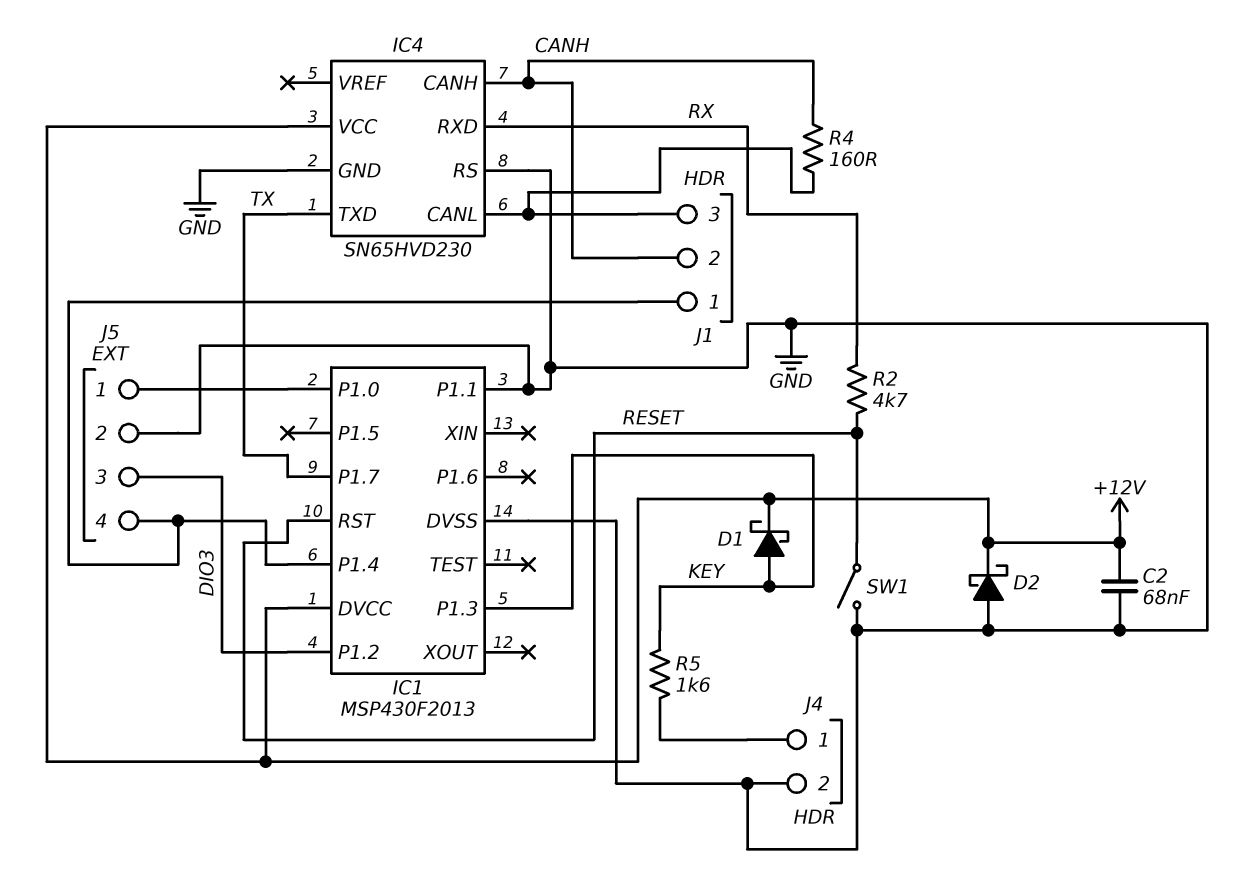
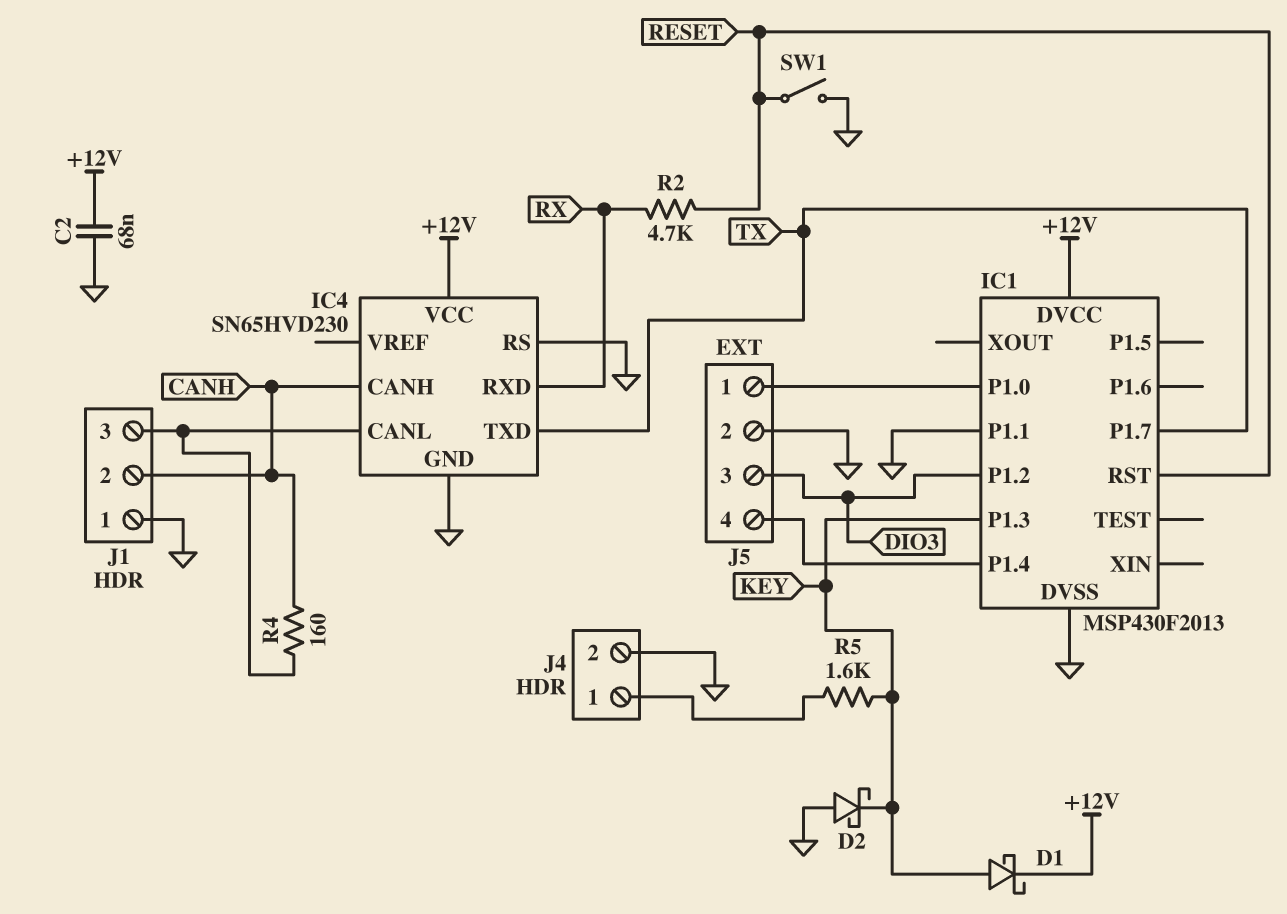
D2: schottky (A GND, K +12V) -> schottky (A GND, K KEY)
J1 pin 1: IC1/P1.4 -> GND

